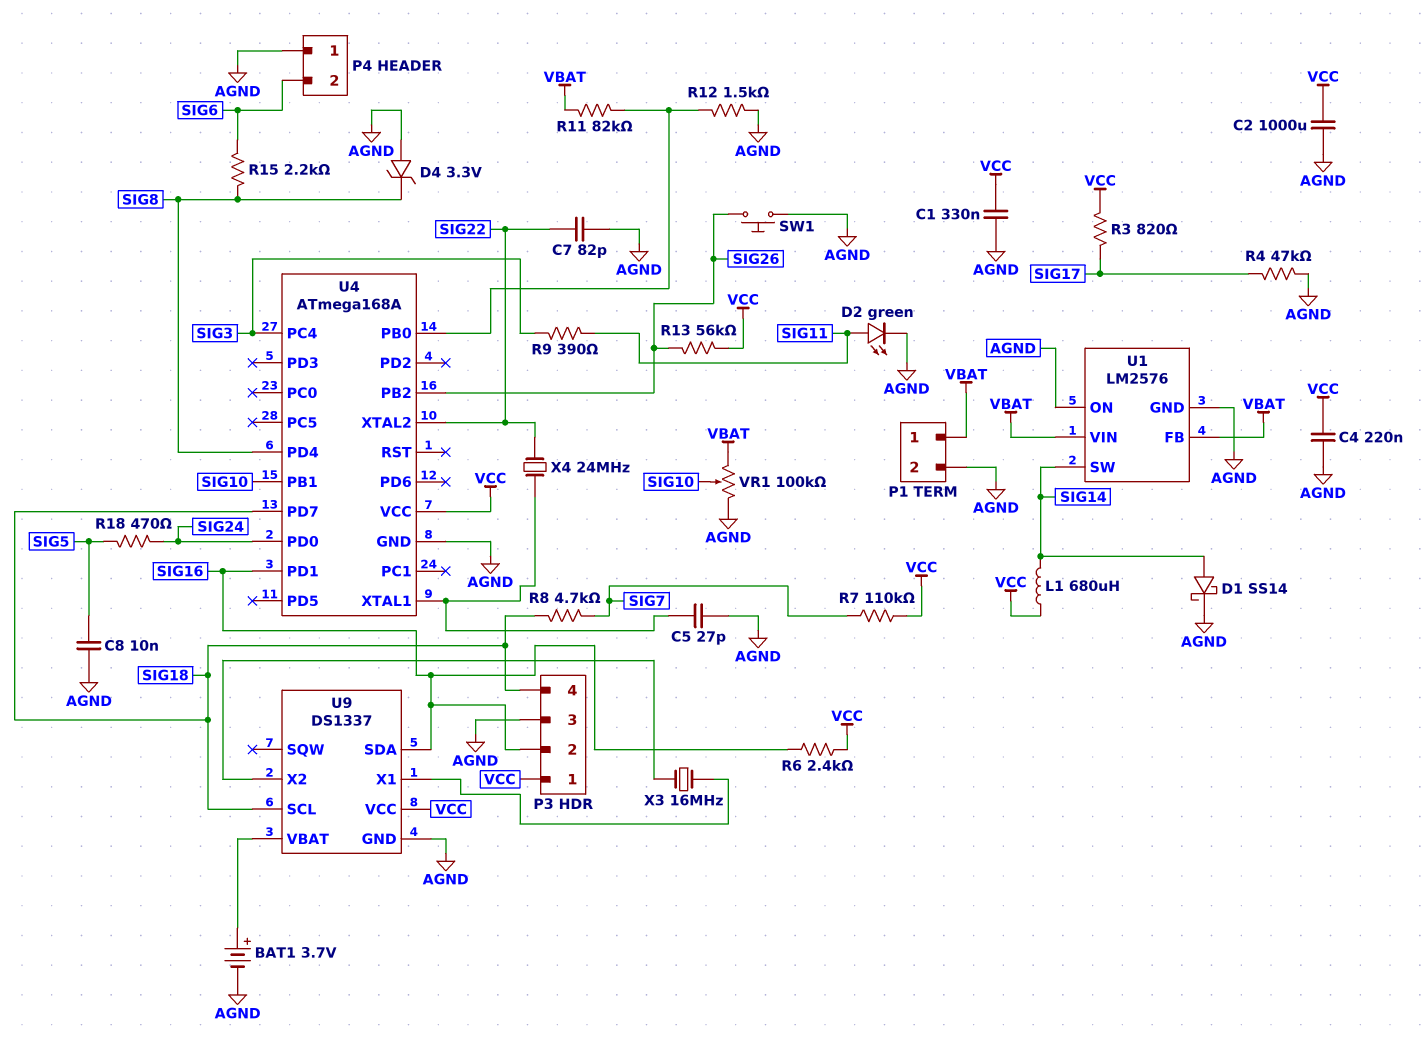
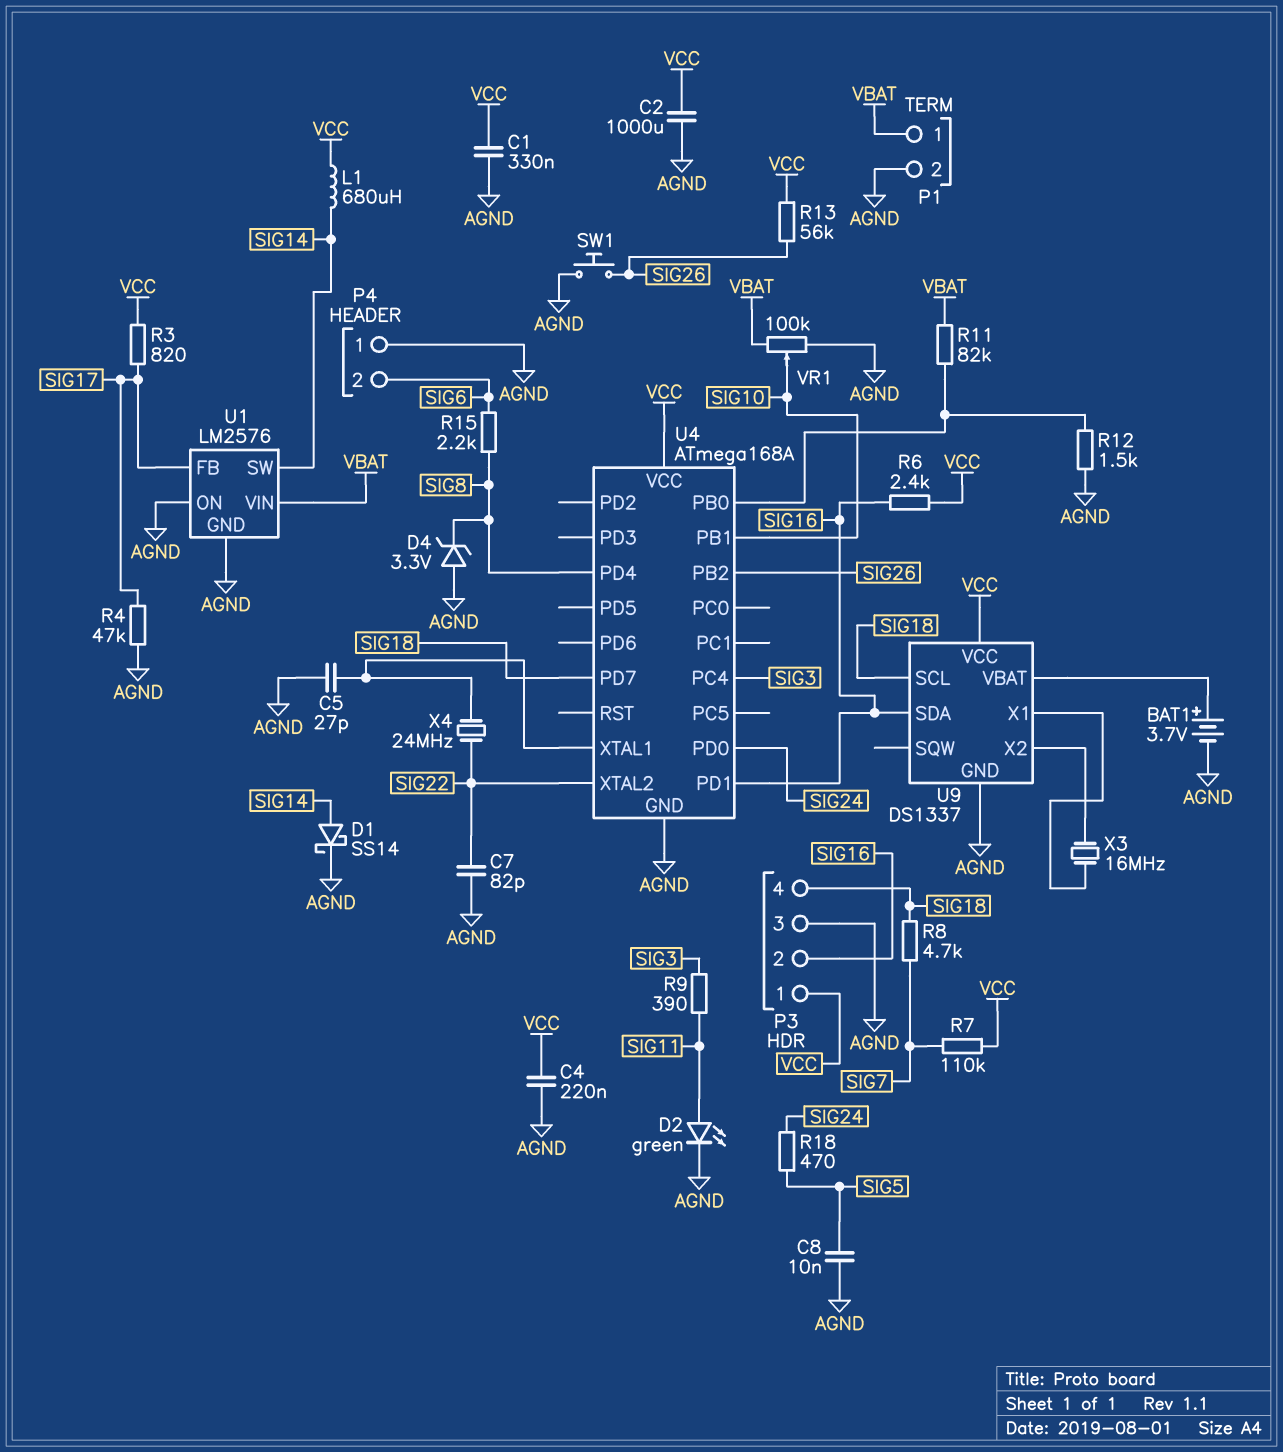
U1 pin FB: VBAT -> SIG17

